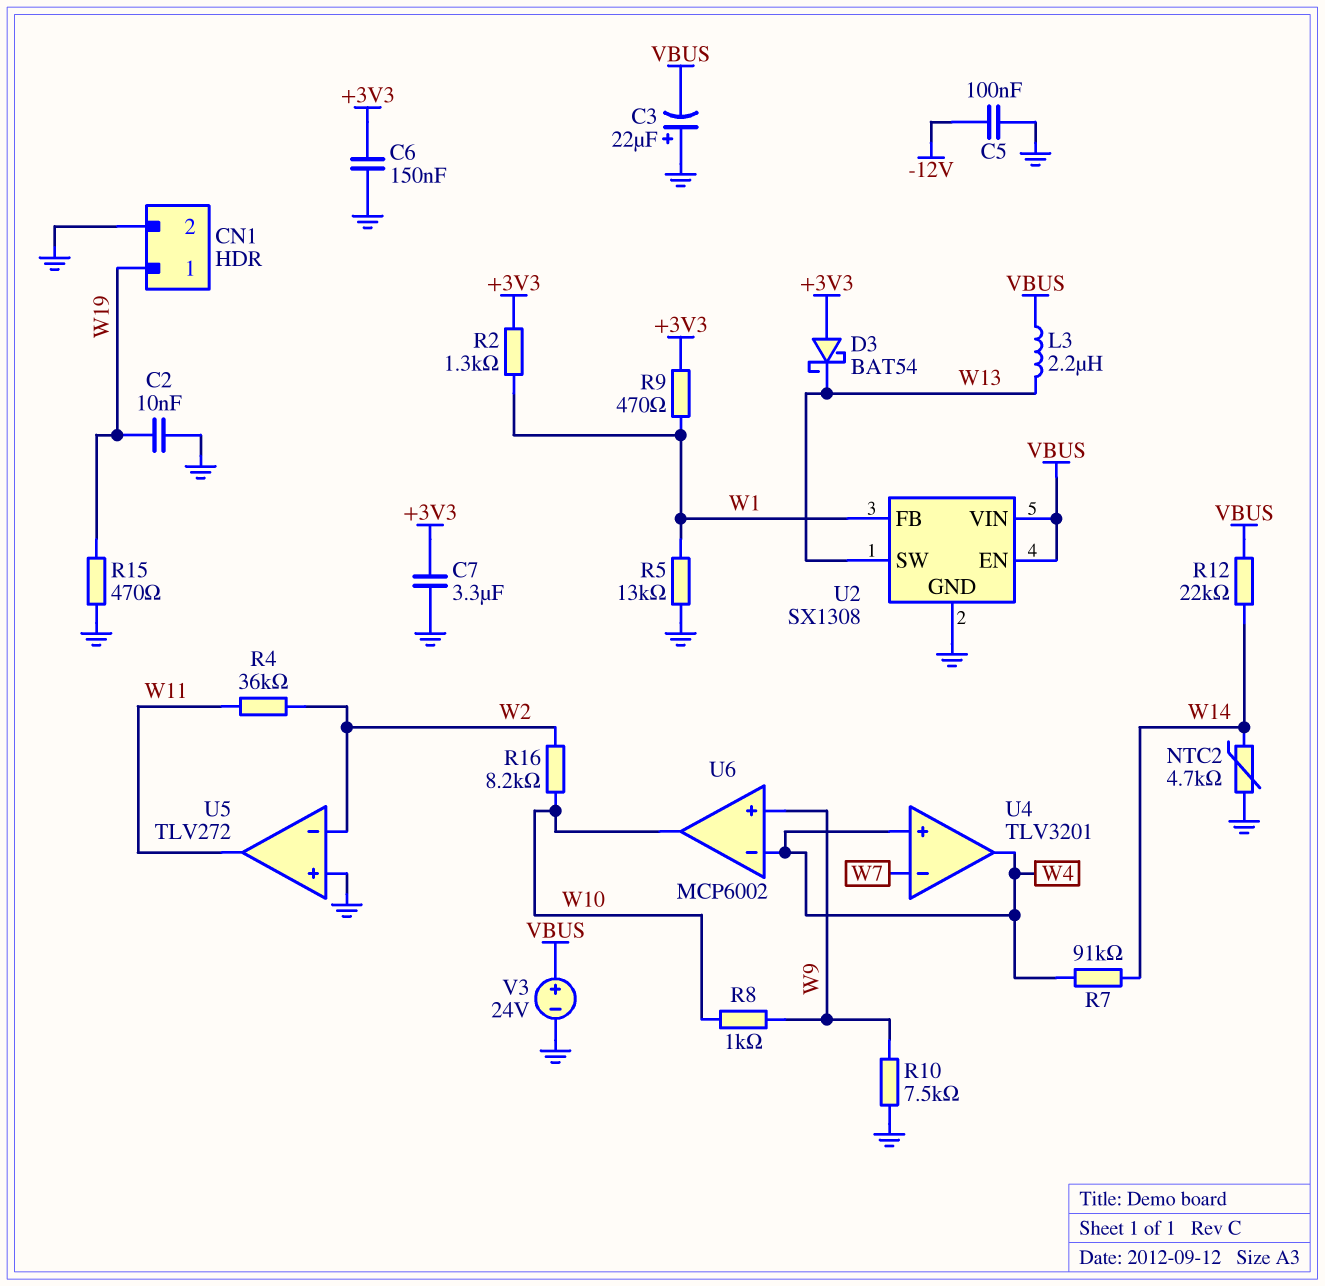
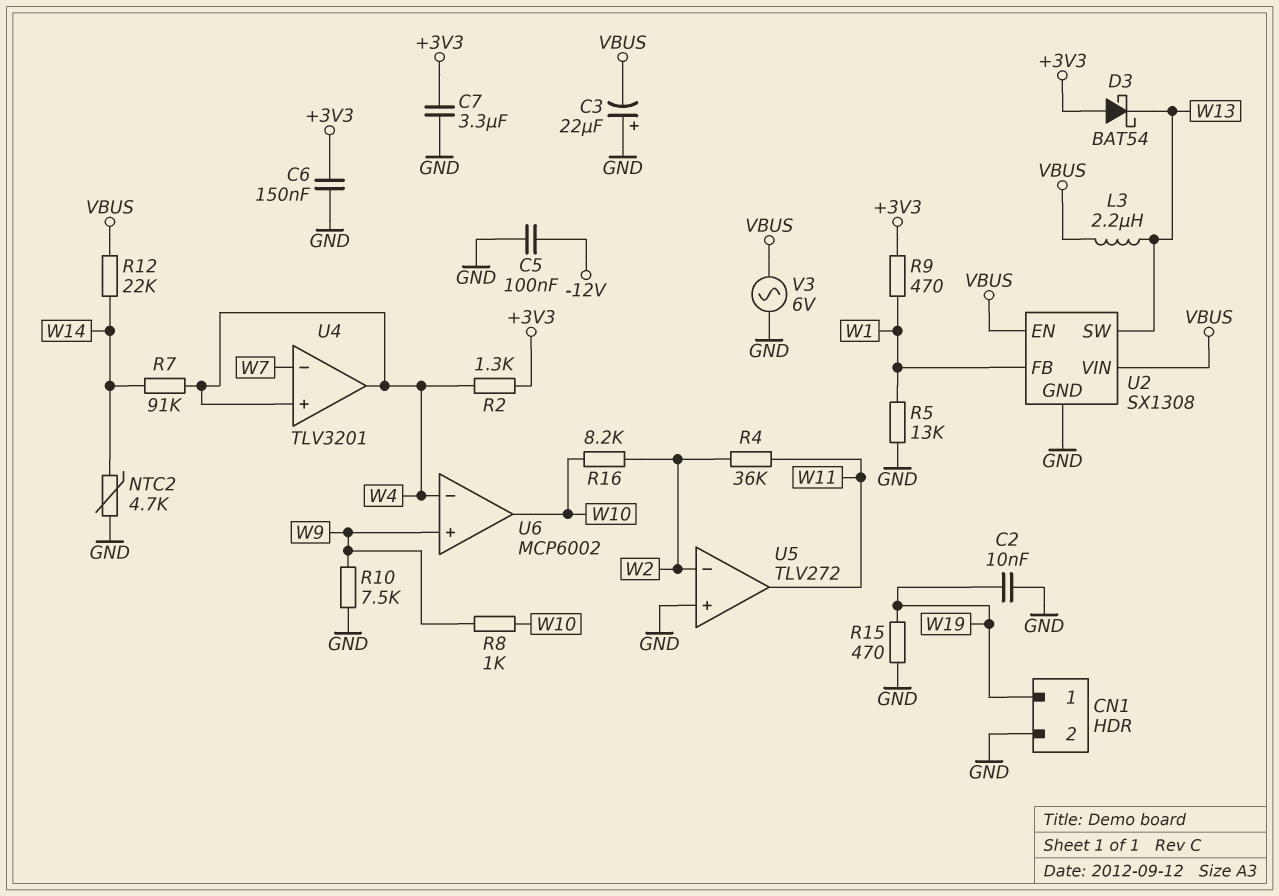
R2: 1.3k (+3V3, W1) -> 1.3k (+3V3, W4)
V3: 24V (plus VBUS, minus GND) -> AC 6V (GND, VBUS)

